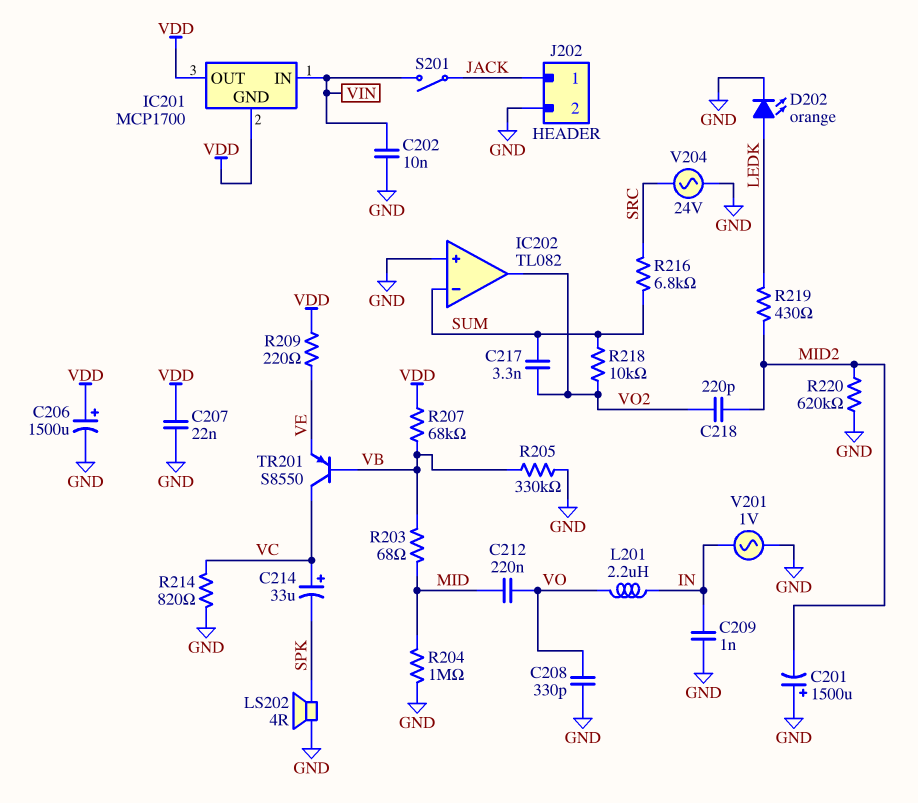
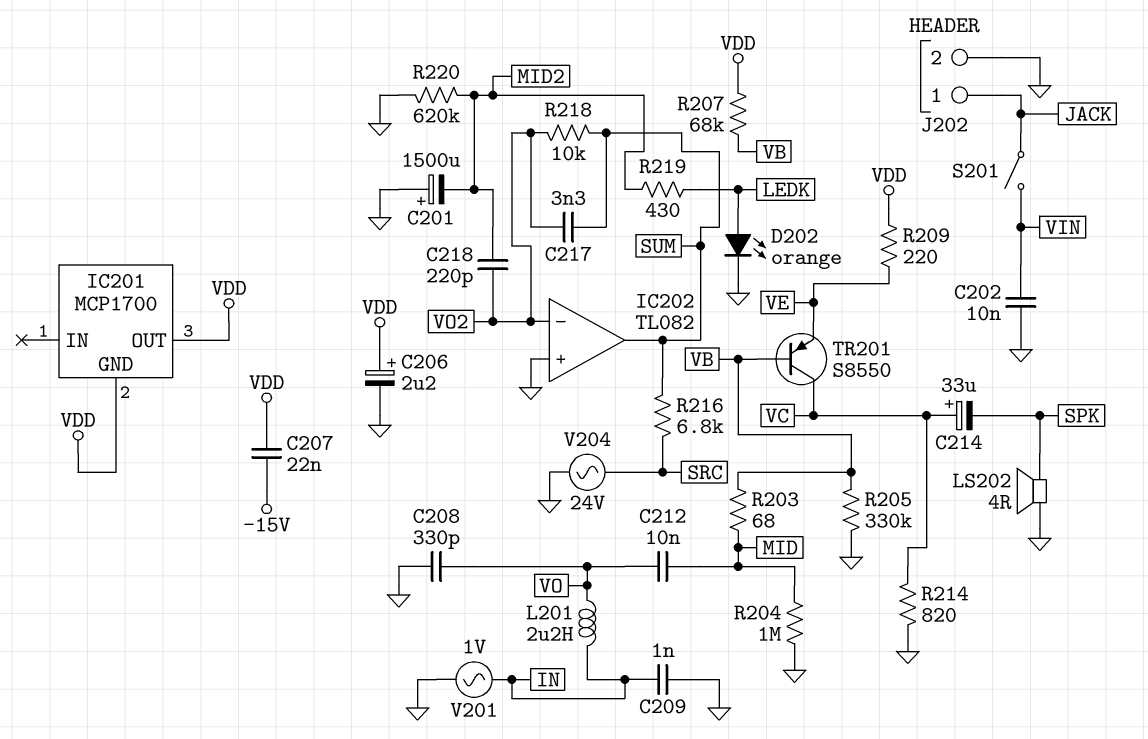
C206: 1500uF (plus VDD, minus GND) -> 2.2uF (plus VDD, minus GND)
C207: 22nF (GND, VDD) -> 22nF (-15V, VDD)
C212: 220nF (MID, VO) -> 10nF (MID, VO)
IC201 pin IN: VIN -> none
IC202 pin in-: SUM -> VO2
IC202 pin out: VO2 -> SUM

